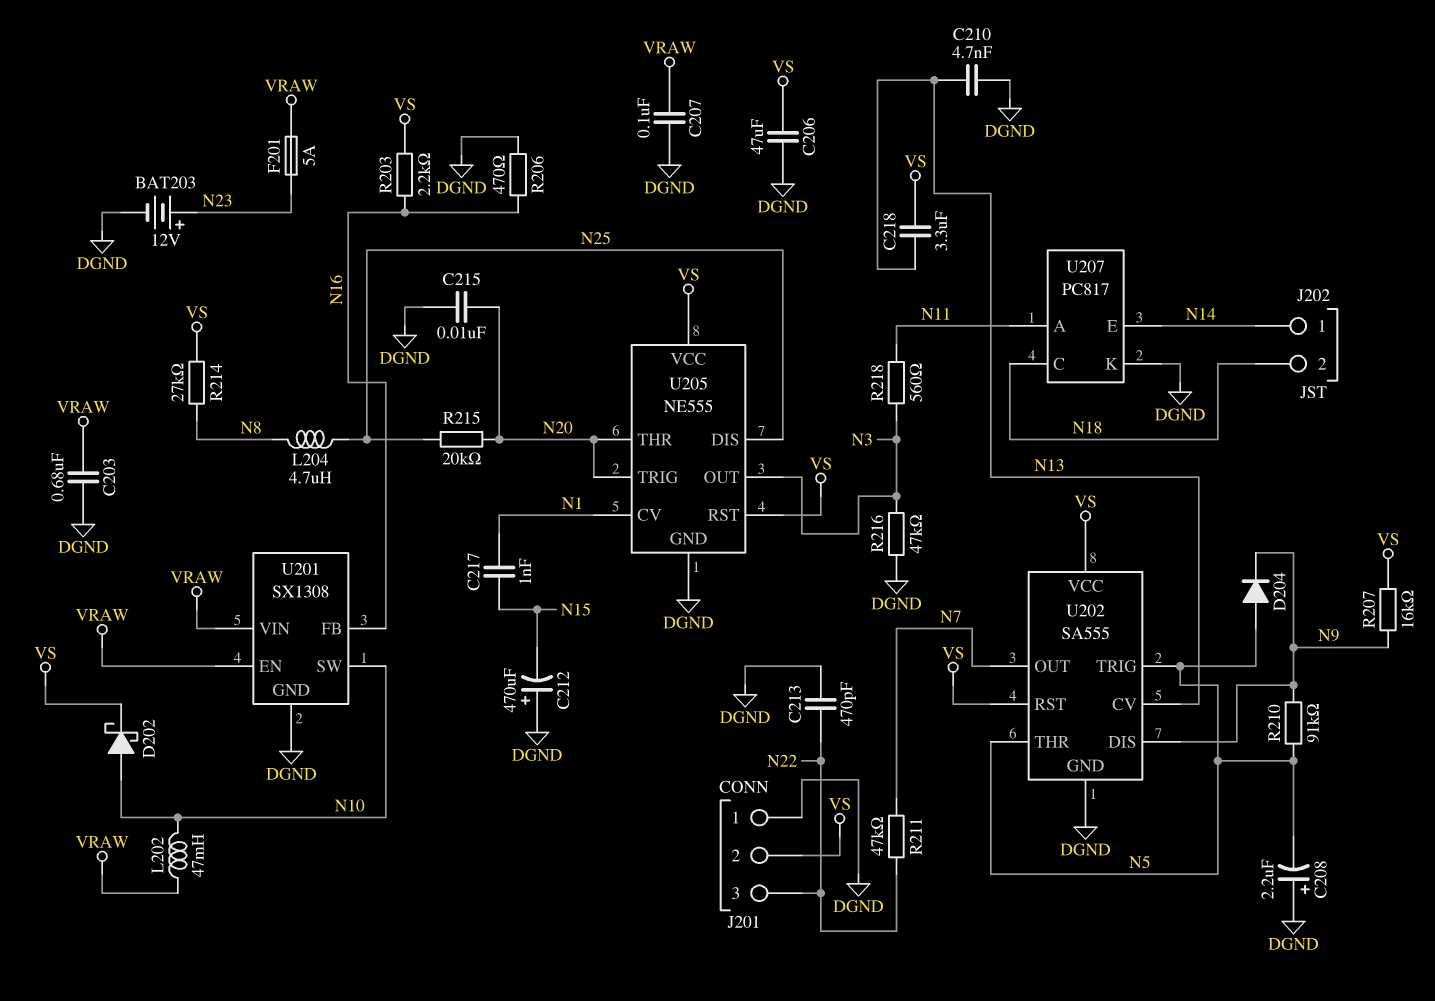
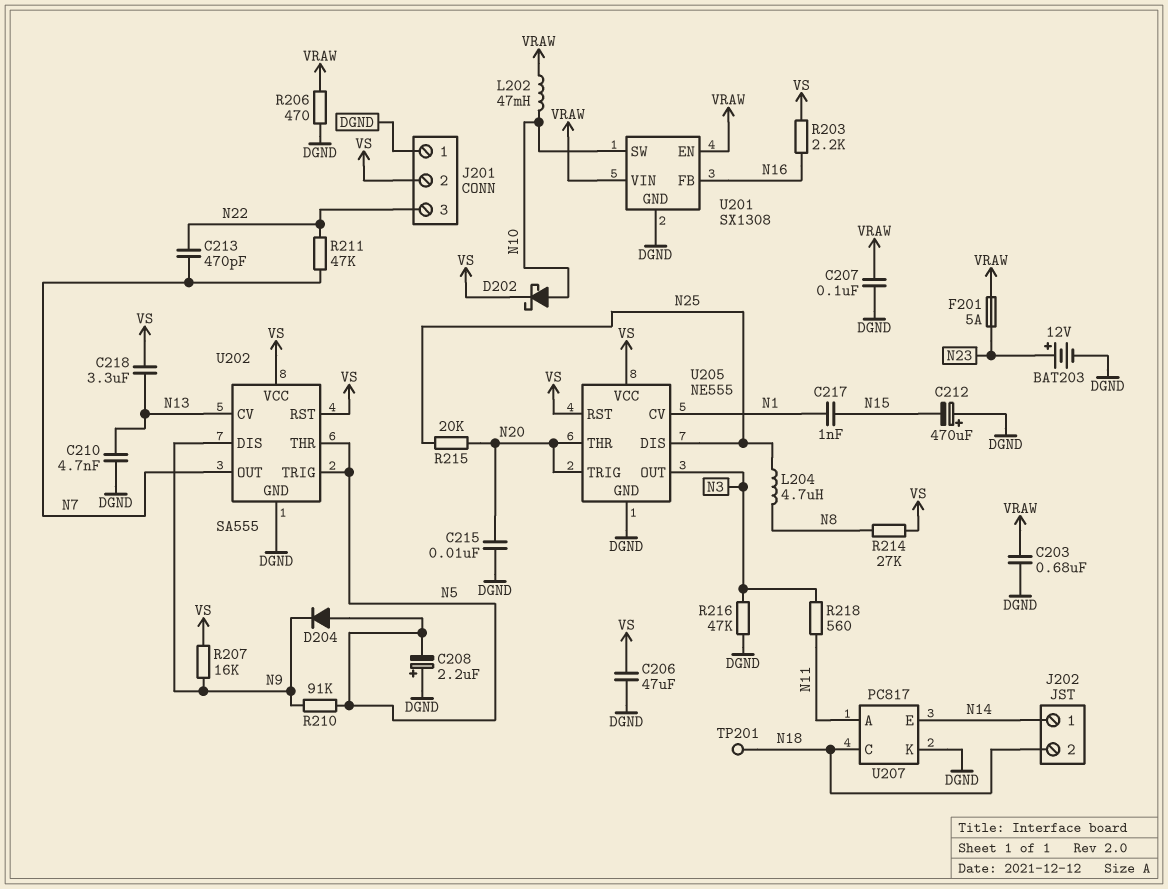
C213: 470pF (DGND, N22) -> 470pF (N7, N22)
R206: 470 (DGND, N16) -> 470 (DGND, VRAW)
TP201: none -> test point (N18)

